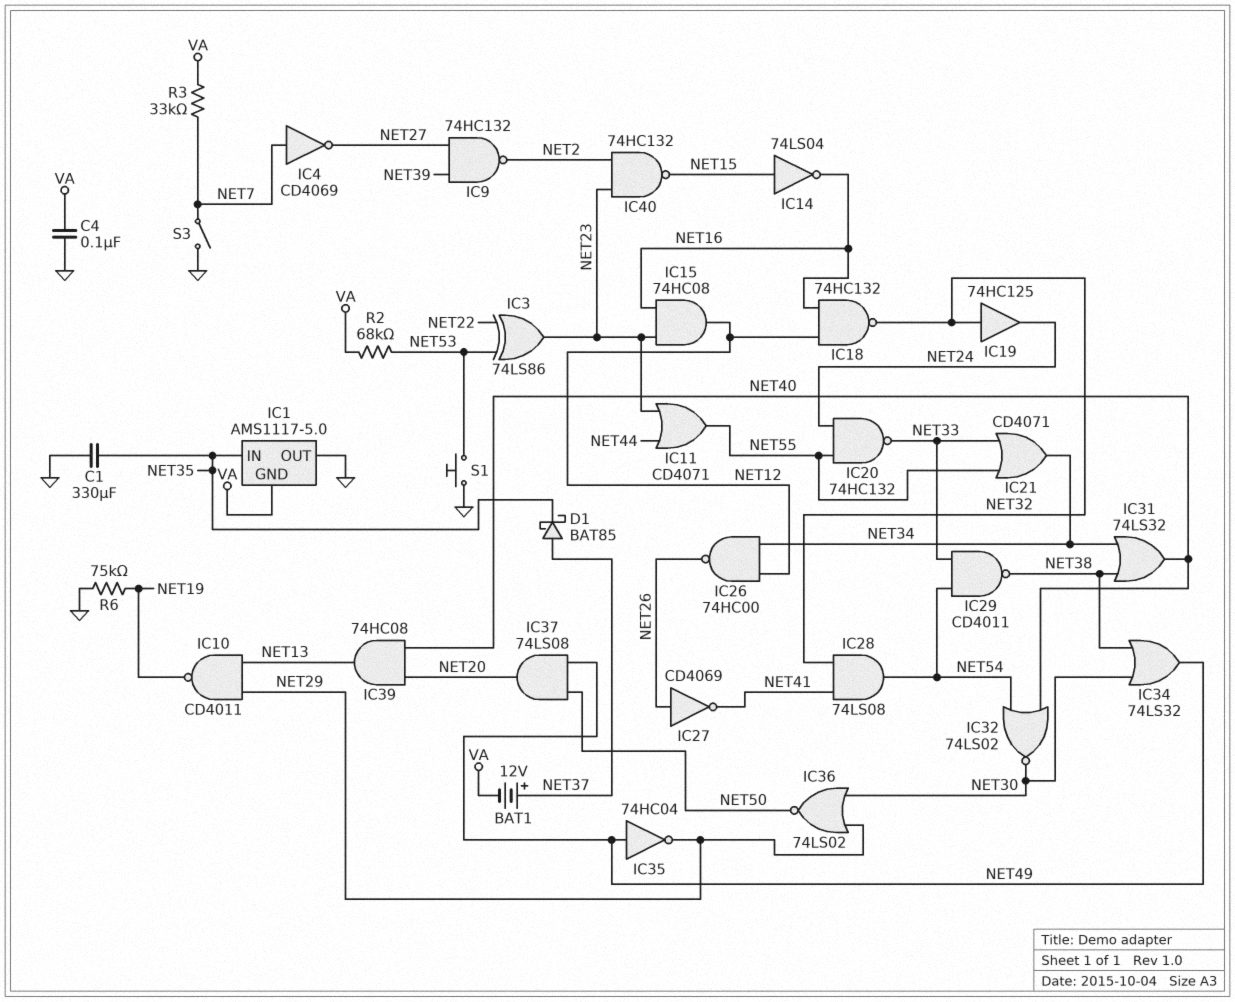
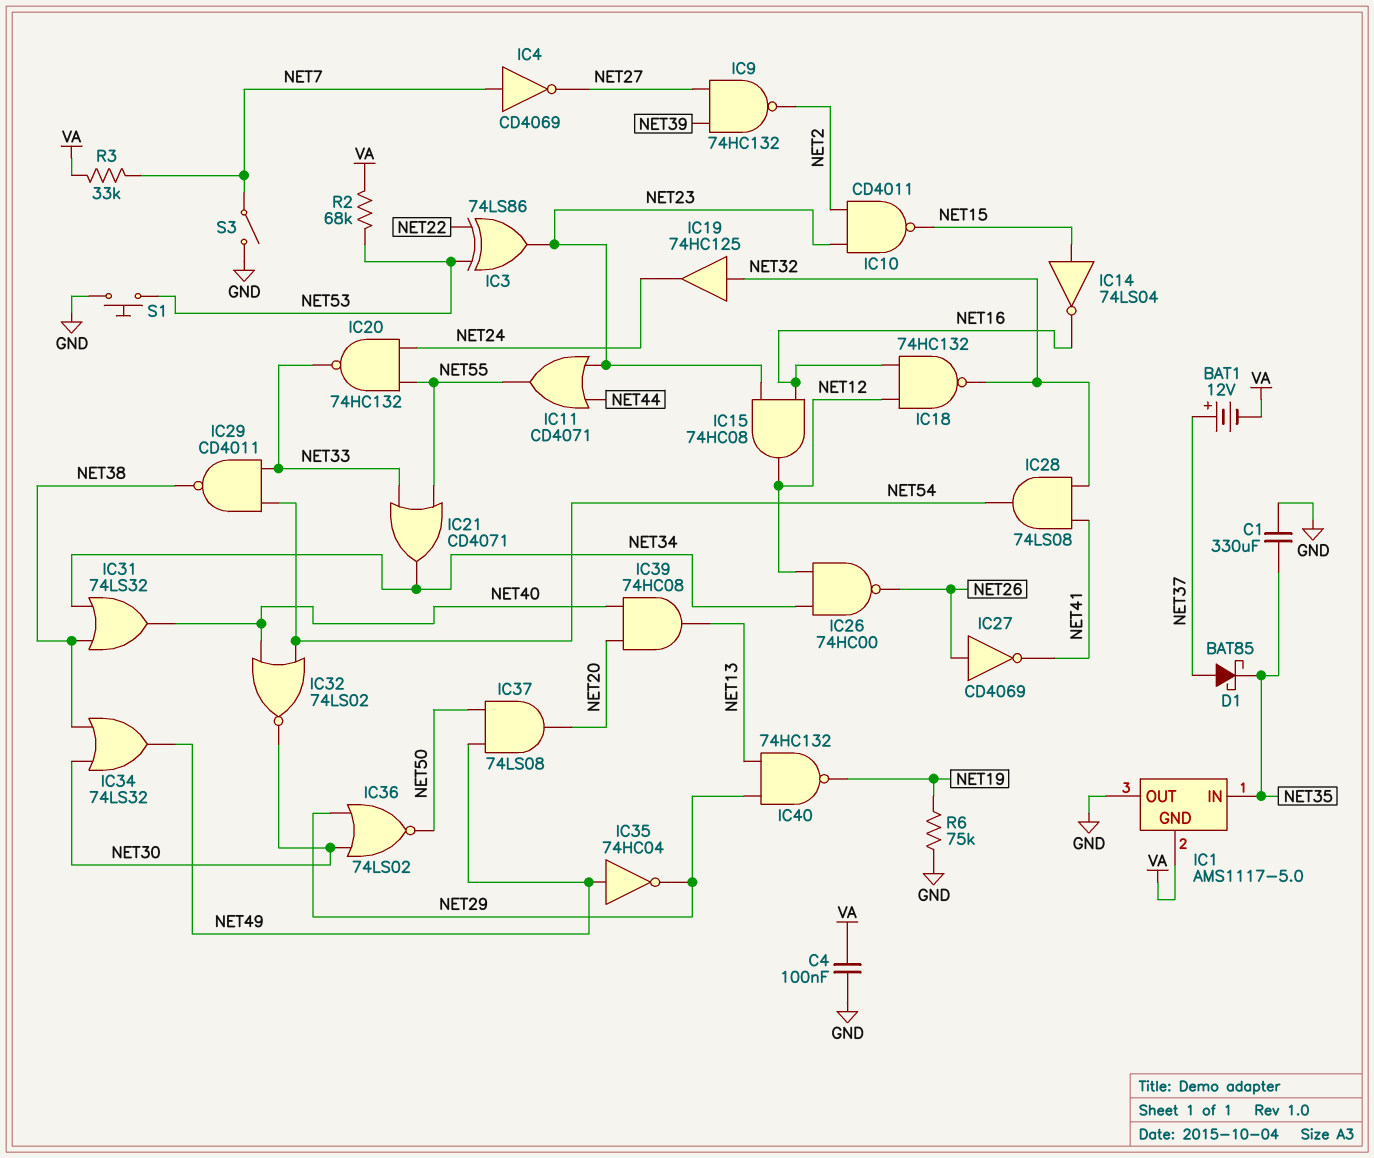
IC10: NAND CD4011 (in NET13, in NET29, out NET19) -> NAND CD4011 (in NET2, in NET23, out NET15)
IC40: NAND 74HC132 (in NET2, in NET23, out NET15) -> NAND 74HC132 (in NET13, in NET29, out NET19)

